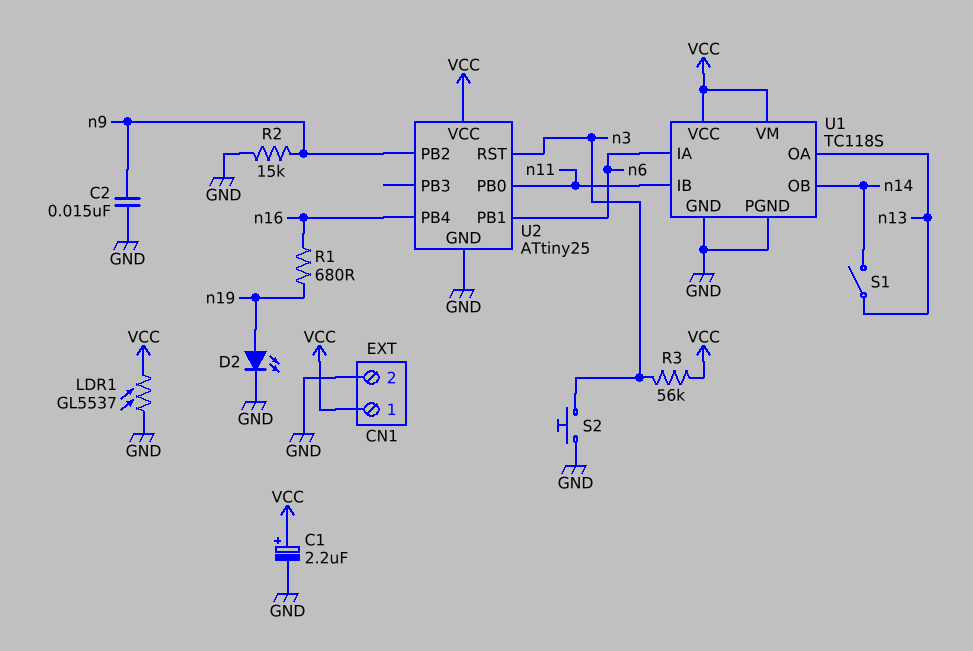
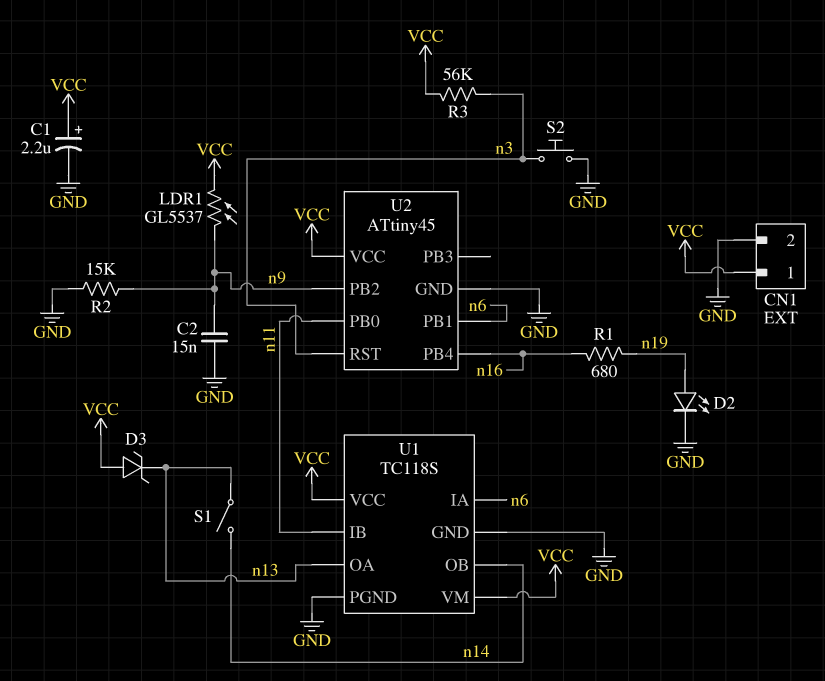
D3: none -> zener (A VCC, K n13)
LDR1: GL5537 (GND, VCC) -> GL5537 (VCC, n9)
U2: ATtiny25 -> ATtiny45

